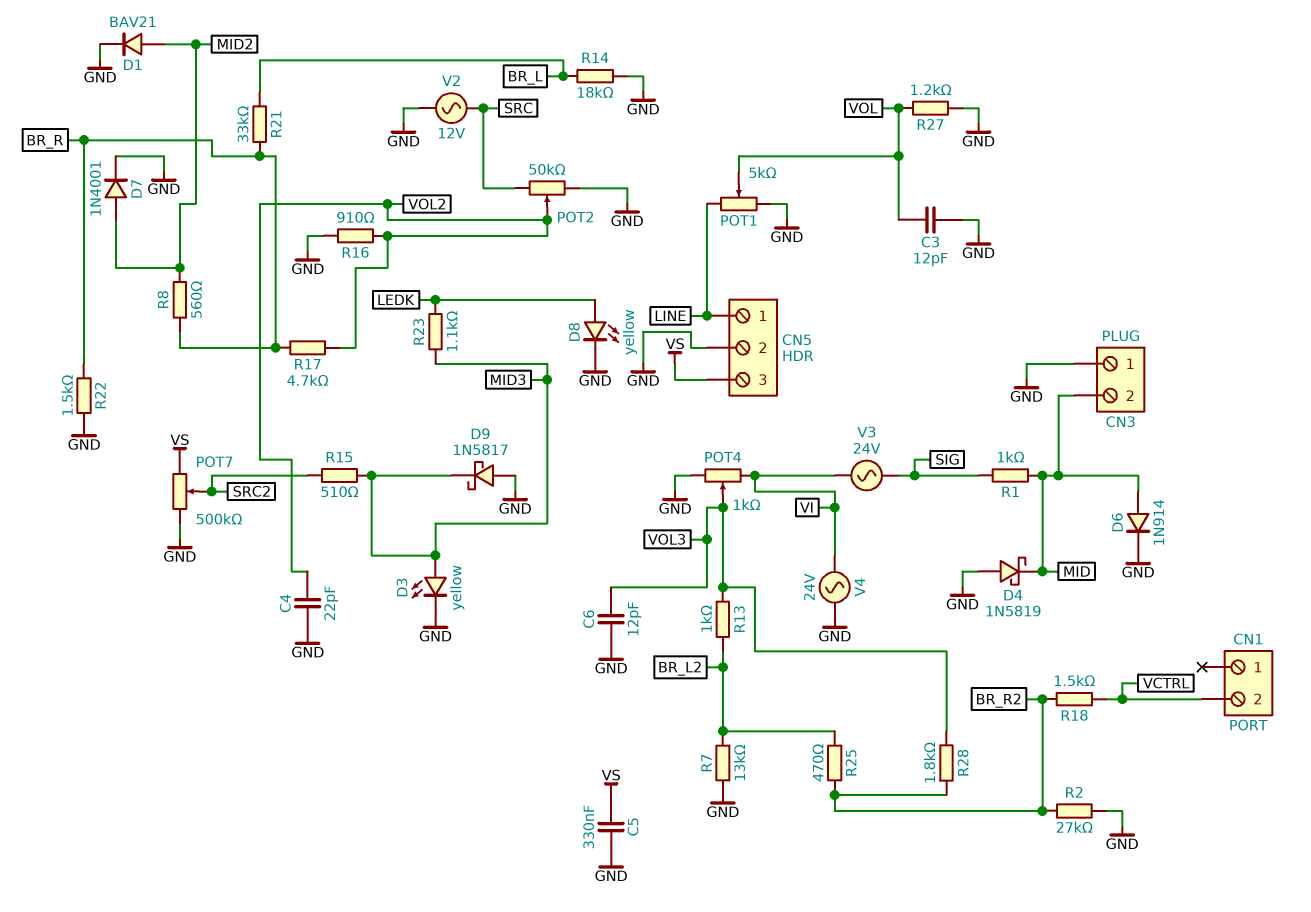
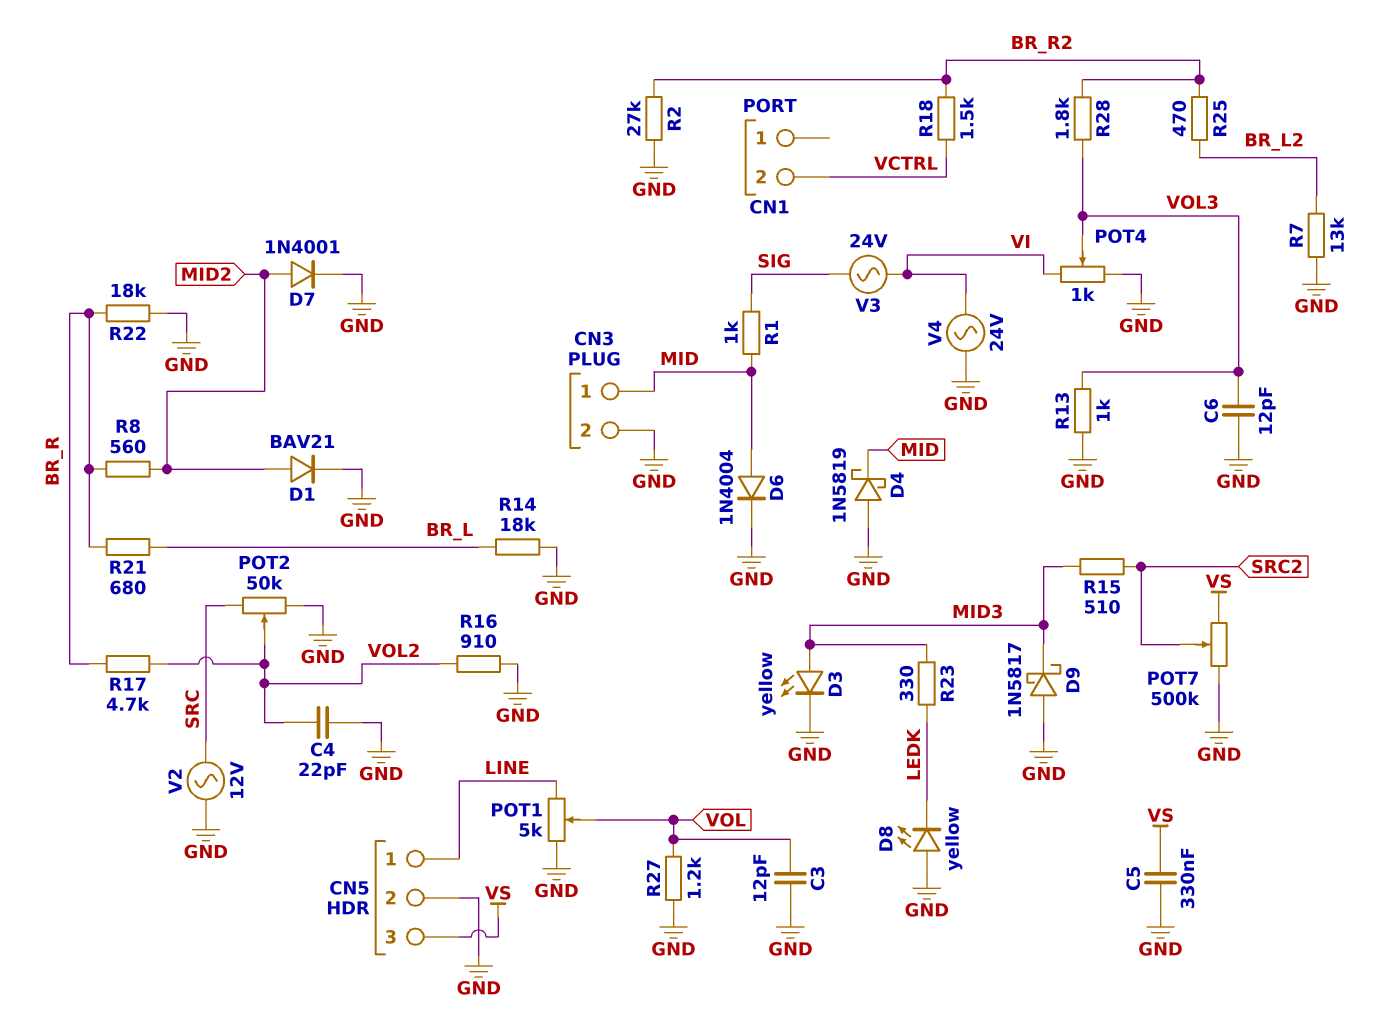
CN3 pin 1: GND -> MID
CN3 pin 2: MID -> GND
D6: diode 1N914 (A MID, K GND) -> diode 1N4004 (A MID, K GND)
D8: LED yellow (A LEDK, K GND) -> LED yellow (A GND, K LEDK)
R13: 1k (BR_L2, VOL3) -> 1k (GND, VOL3)
R21: 33k (BR_L, BR_R) -> 680 (BR_L, BR_R)
R22: 1.5k (BR_R, GND) -> 18k (BR_R, GND)
R23: 1.1k (LEDK, MID3) -> 330 (LEDK, MID3)

